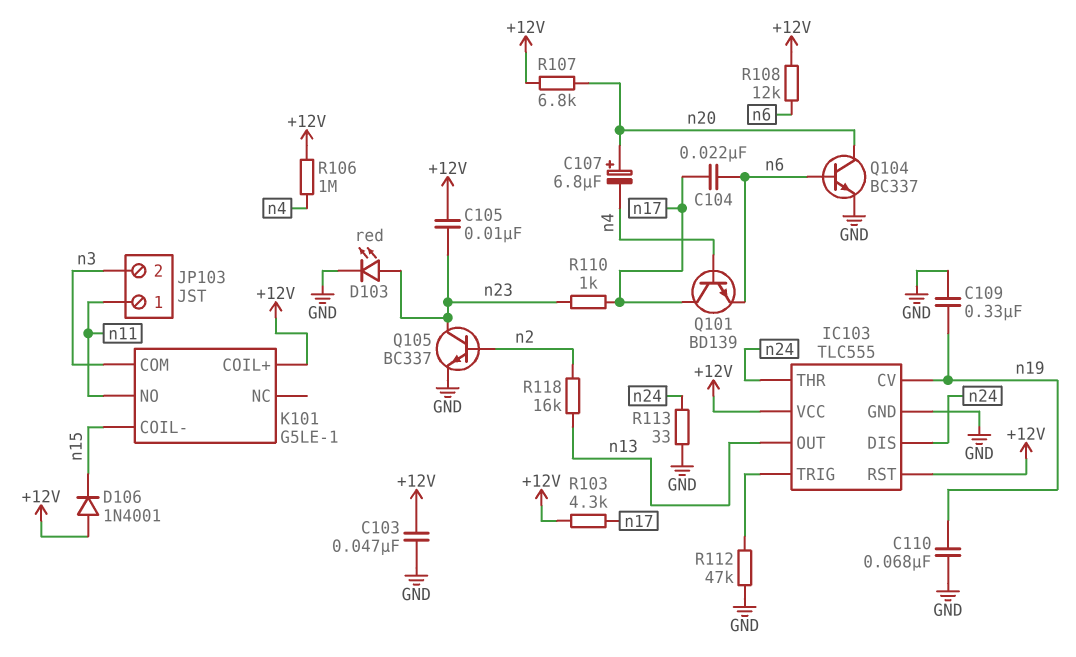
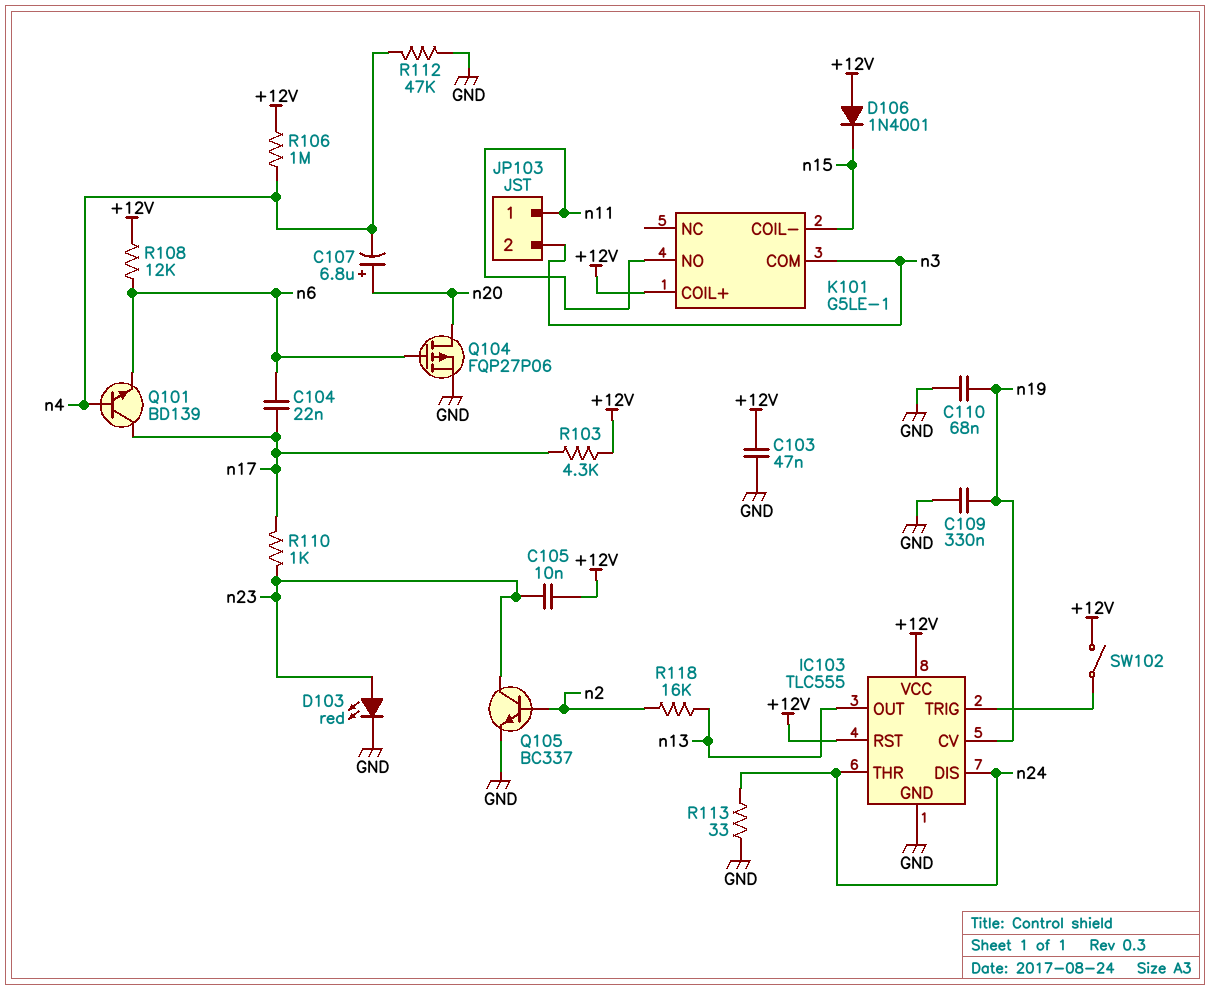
Q104: NPN BC337 (B n6, C n20, E GND) -> PMOS FQP27P06 (G n6, D n20, S GND)
R107: 6.8k (+12V, n20) -> none
R112: 47k (GND, IC103/TRIG) -> 47k (GND, n4)
SW102: none -> switch (+12V, IC103/TRIG)

